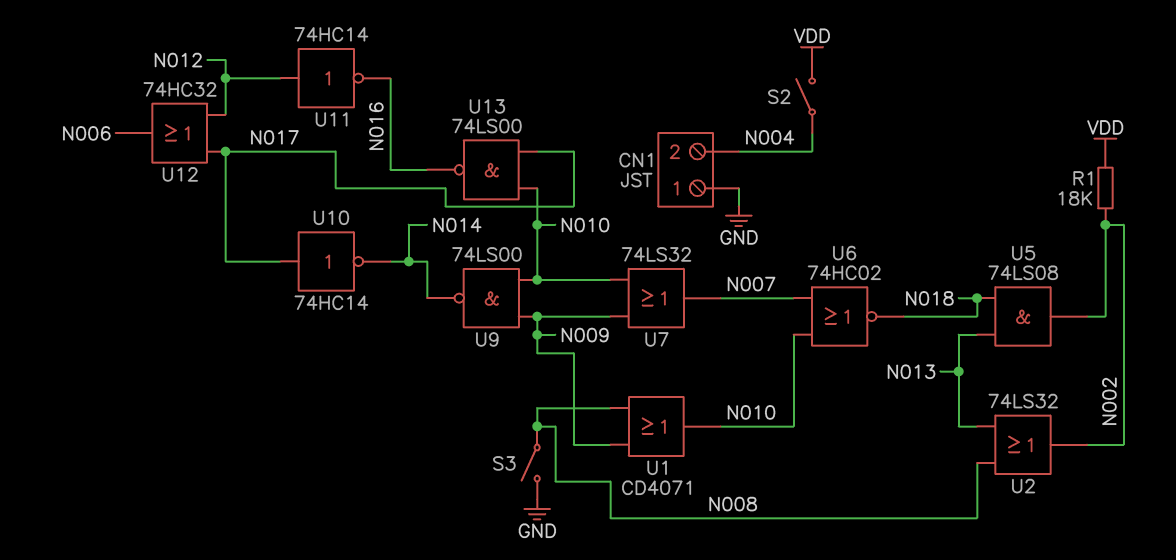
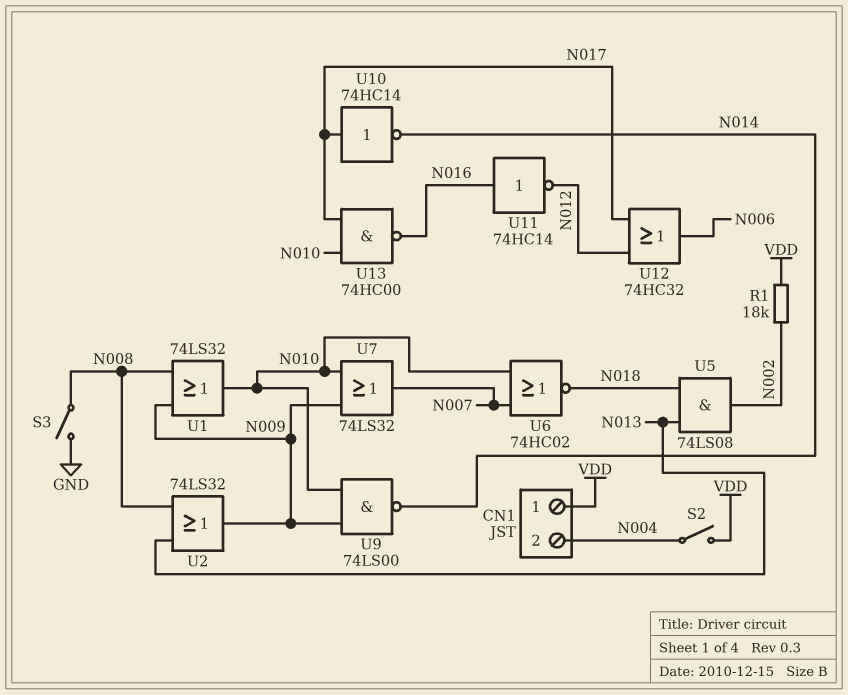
CN1 pin 1: GND -> VDD
U1: OR CD4071 (in N008, in N009, out N010) -> OR 74LS32 (in N008, in N009, out N010)
U2: OR 74LS32 (in N008, in N013, out N002) -> OR 74LS32 (in N008, in N013, out N009)
U11: NOT 74HC14 (in N012, out N016) -> NOT 74HC14 (in N016, out N012)
U13: NAND 74LS00 (in N010, in N017, out N016) -> NAND 74HC00 (in N010, in N017, out N016)

